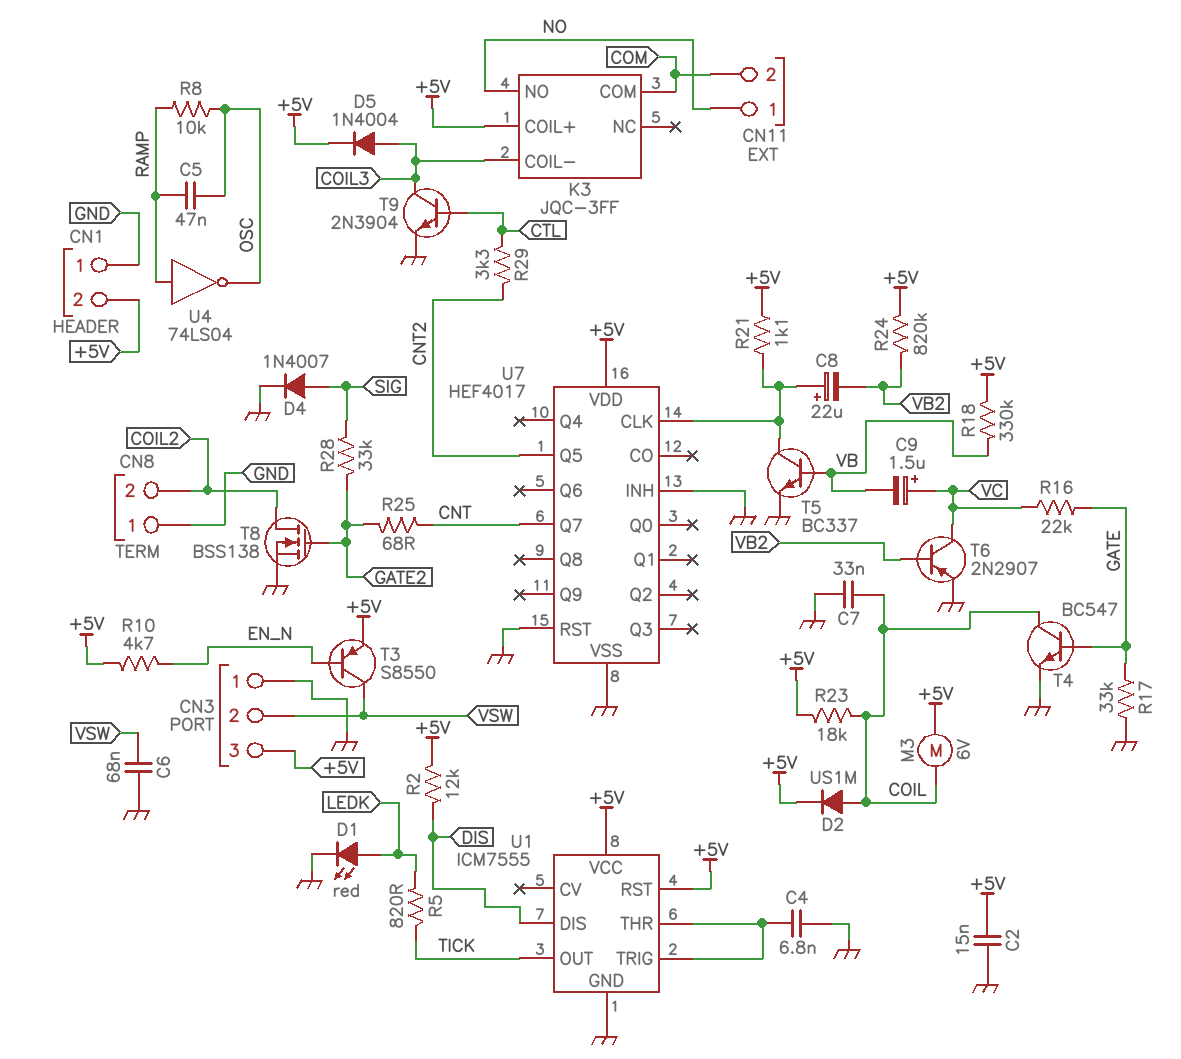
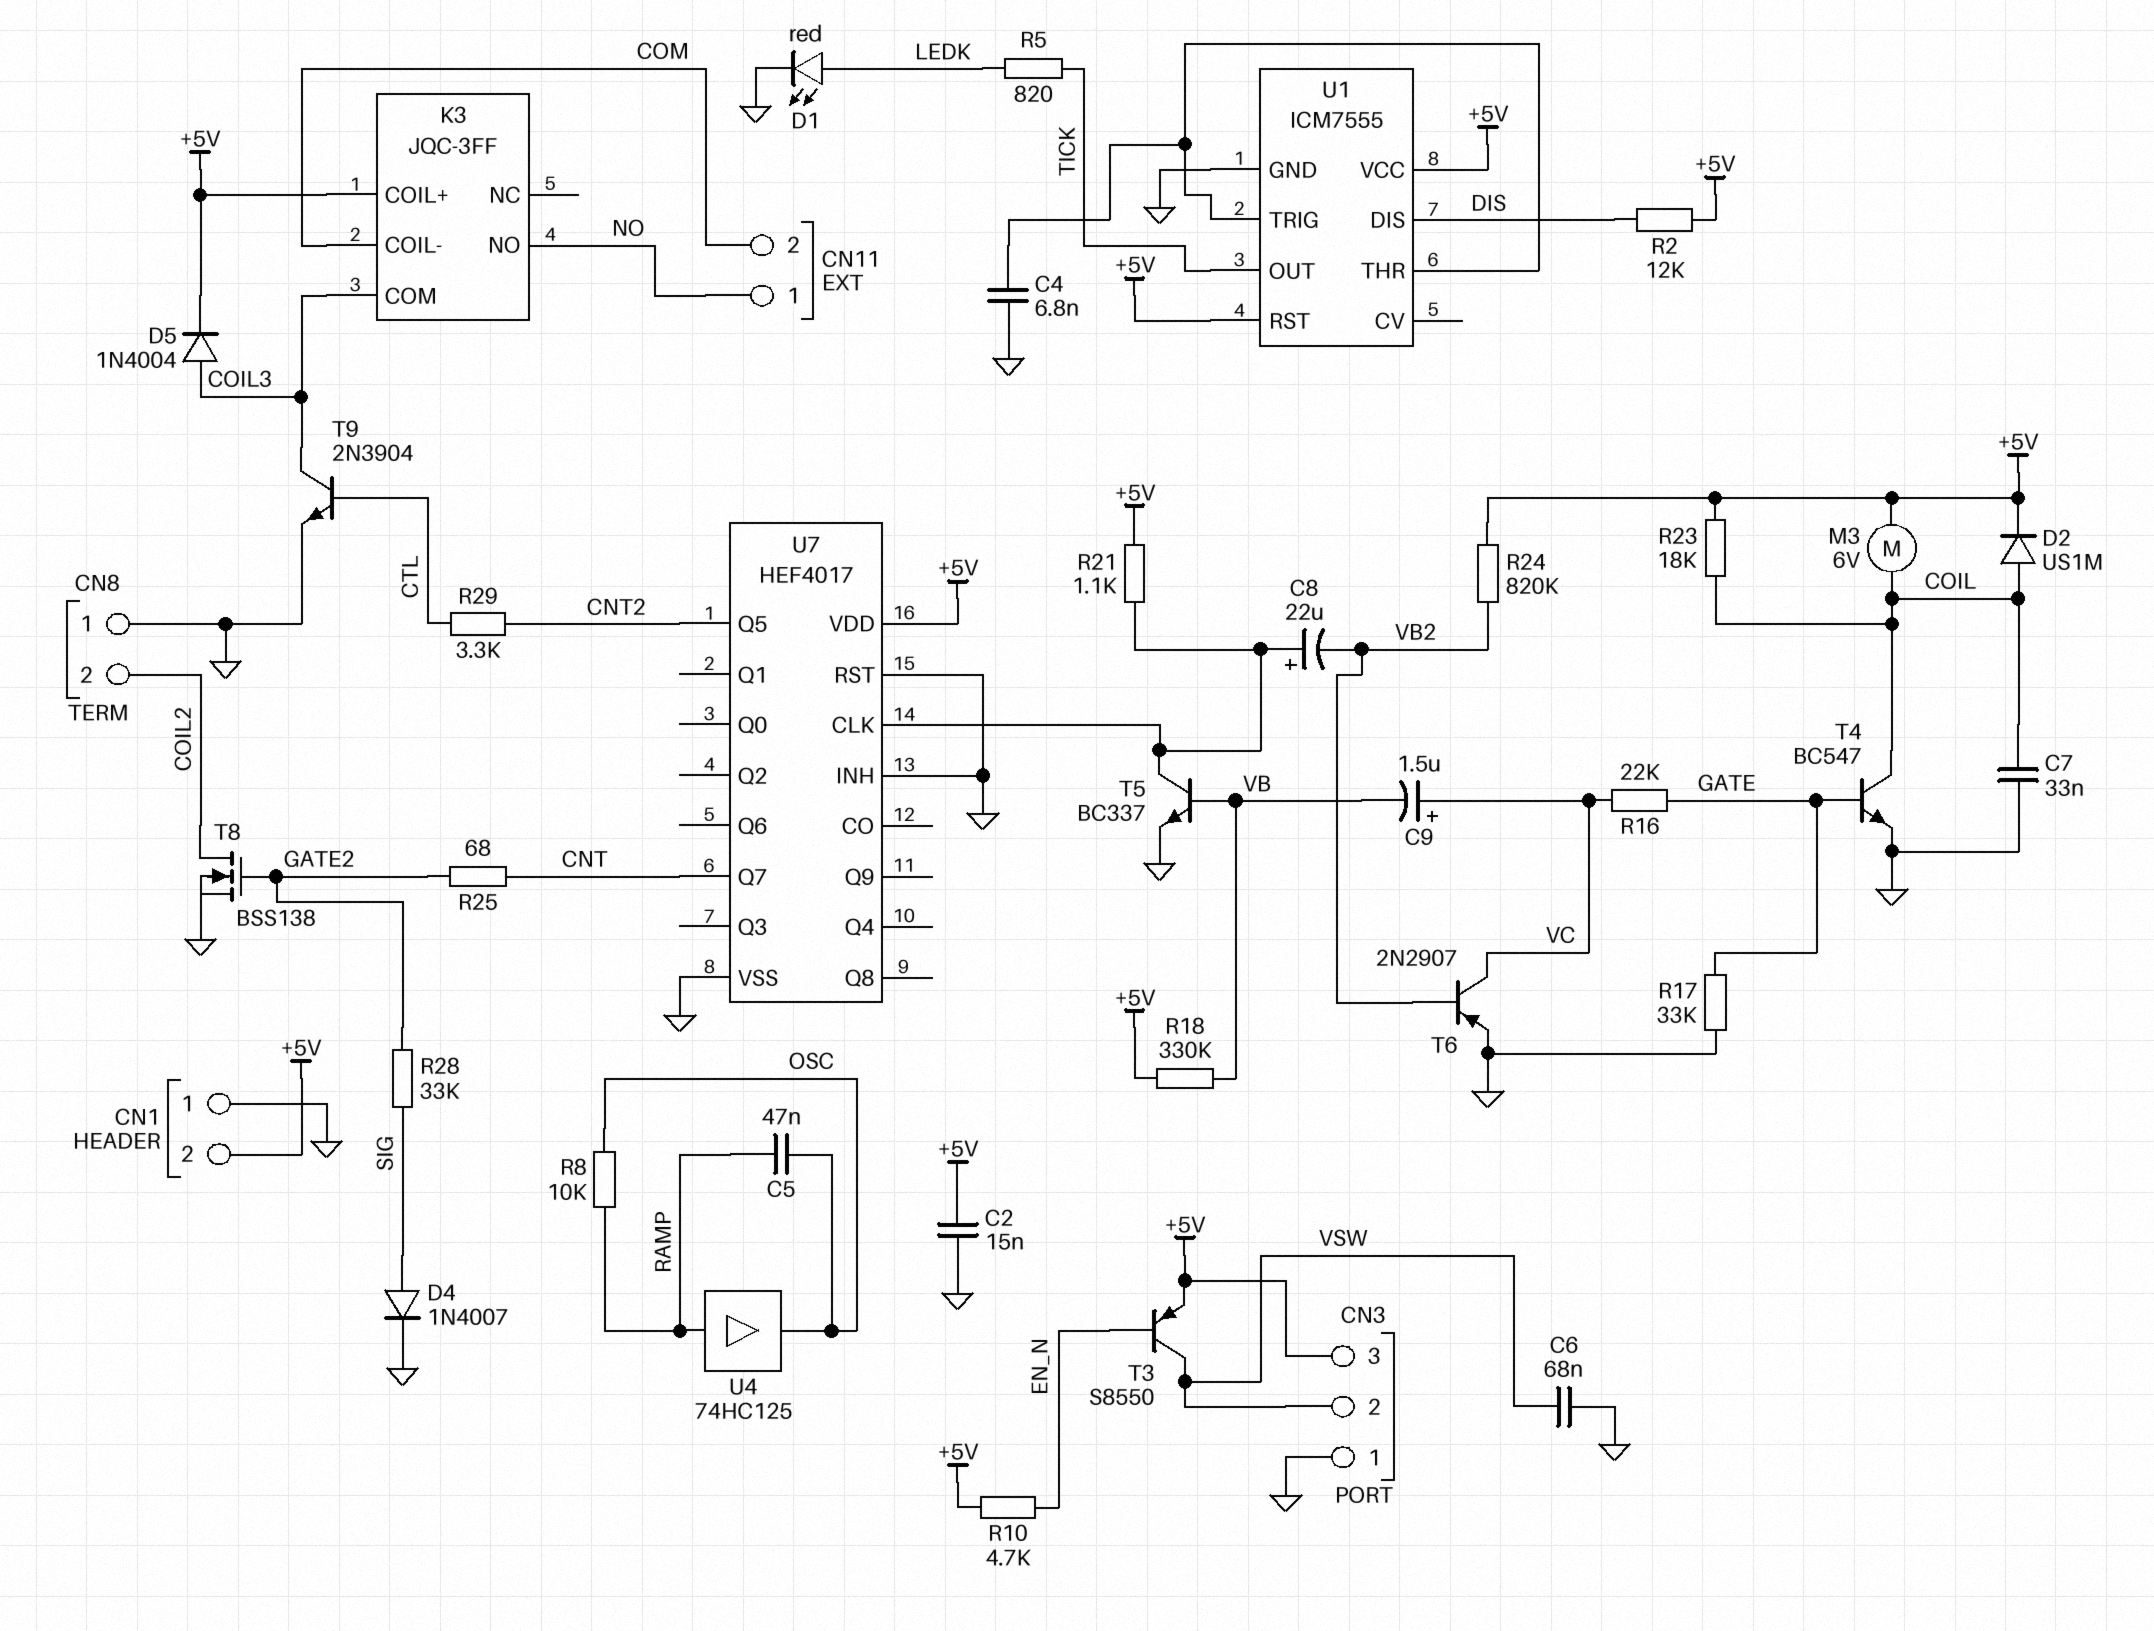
K3 pin COIL-: COIL3 -> COM
K3 pin COM: COM -> COIL3
U4: NOT 74LS04 (in RAMP, out OSC) -> buffer 74HC125 (in RAMP, out OSC)

